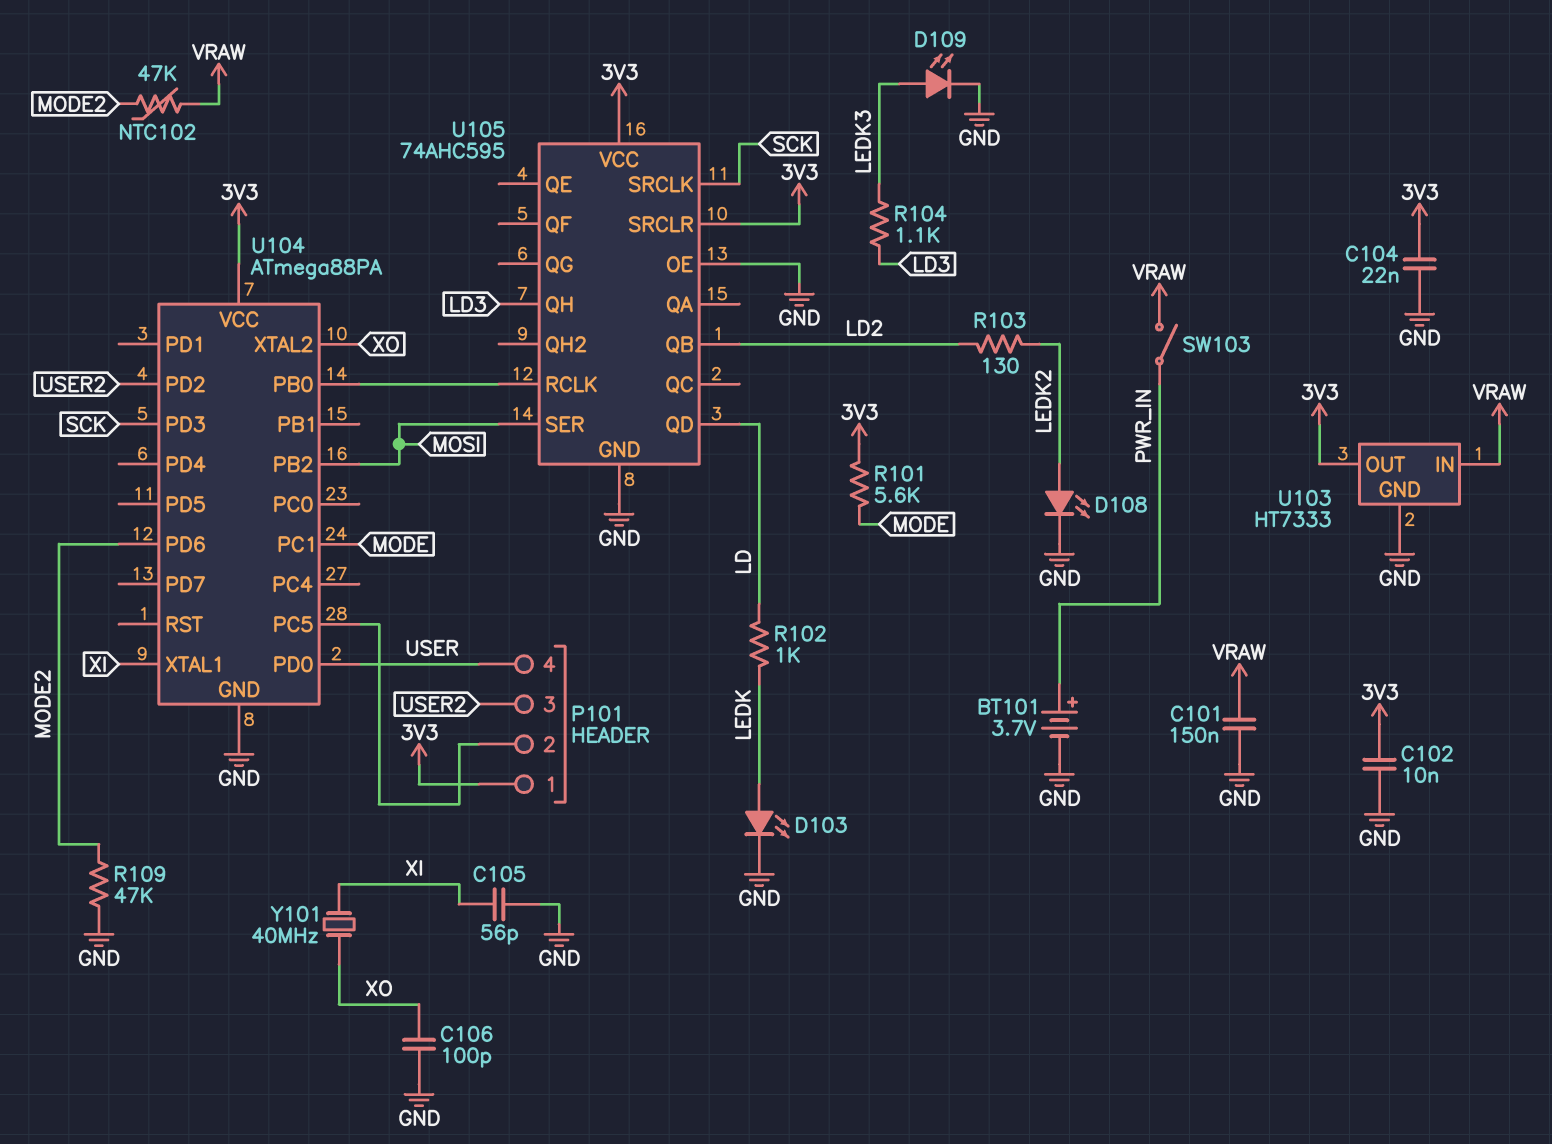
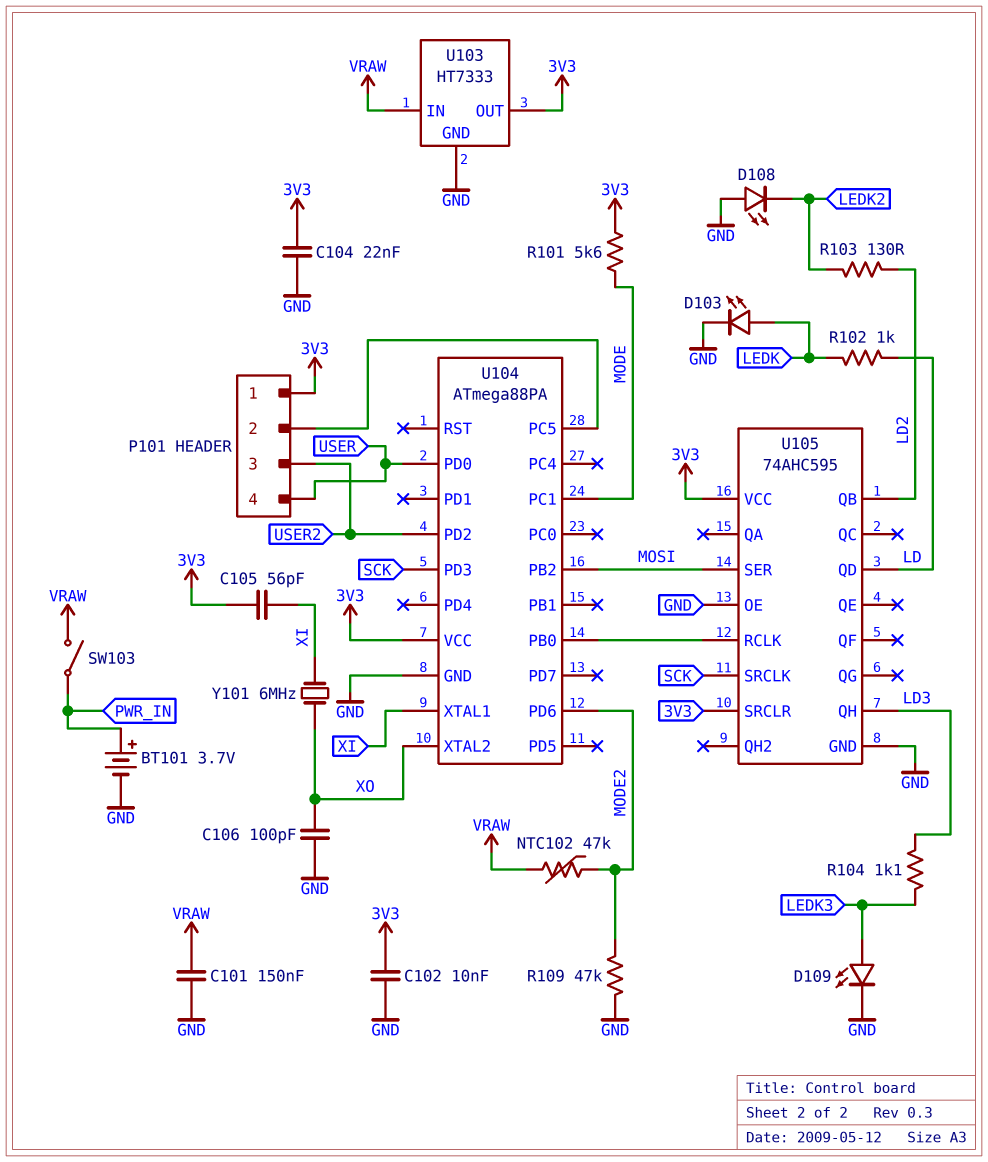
C105: 56pF (GND, XI) -> 56pF (3V3, XI)
D108: LED (A LEDK2, K GND) -> LED (A GND, K LEDK2)
Y101: 40MHz (XI, XO) -> 6MHz (XI, XO)

